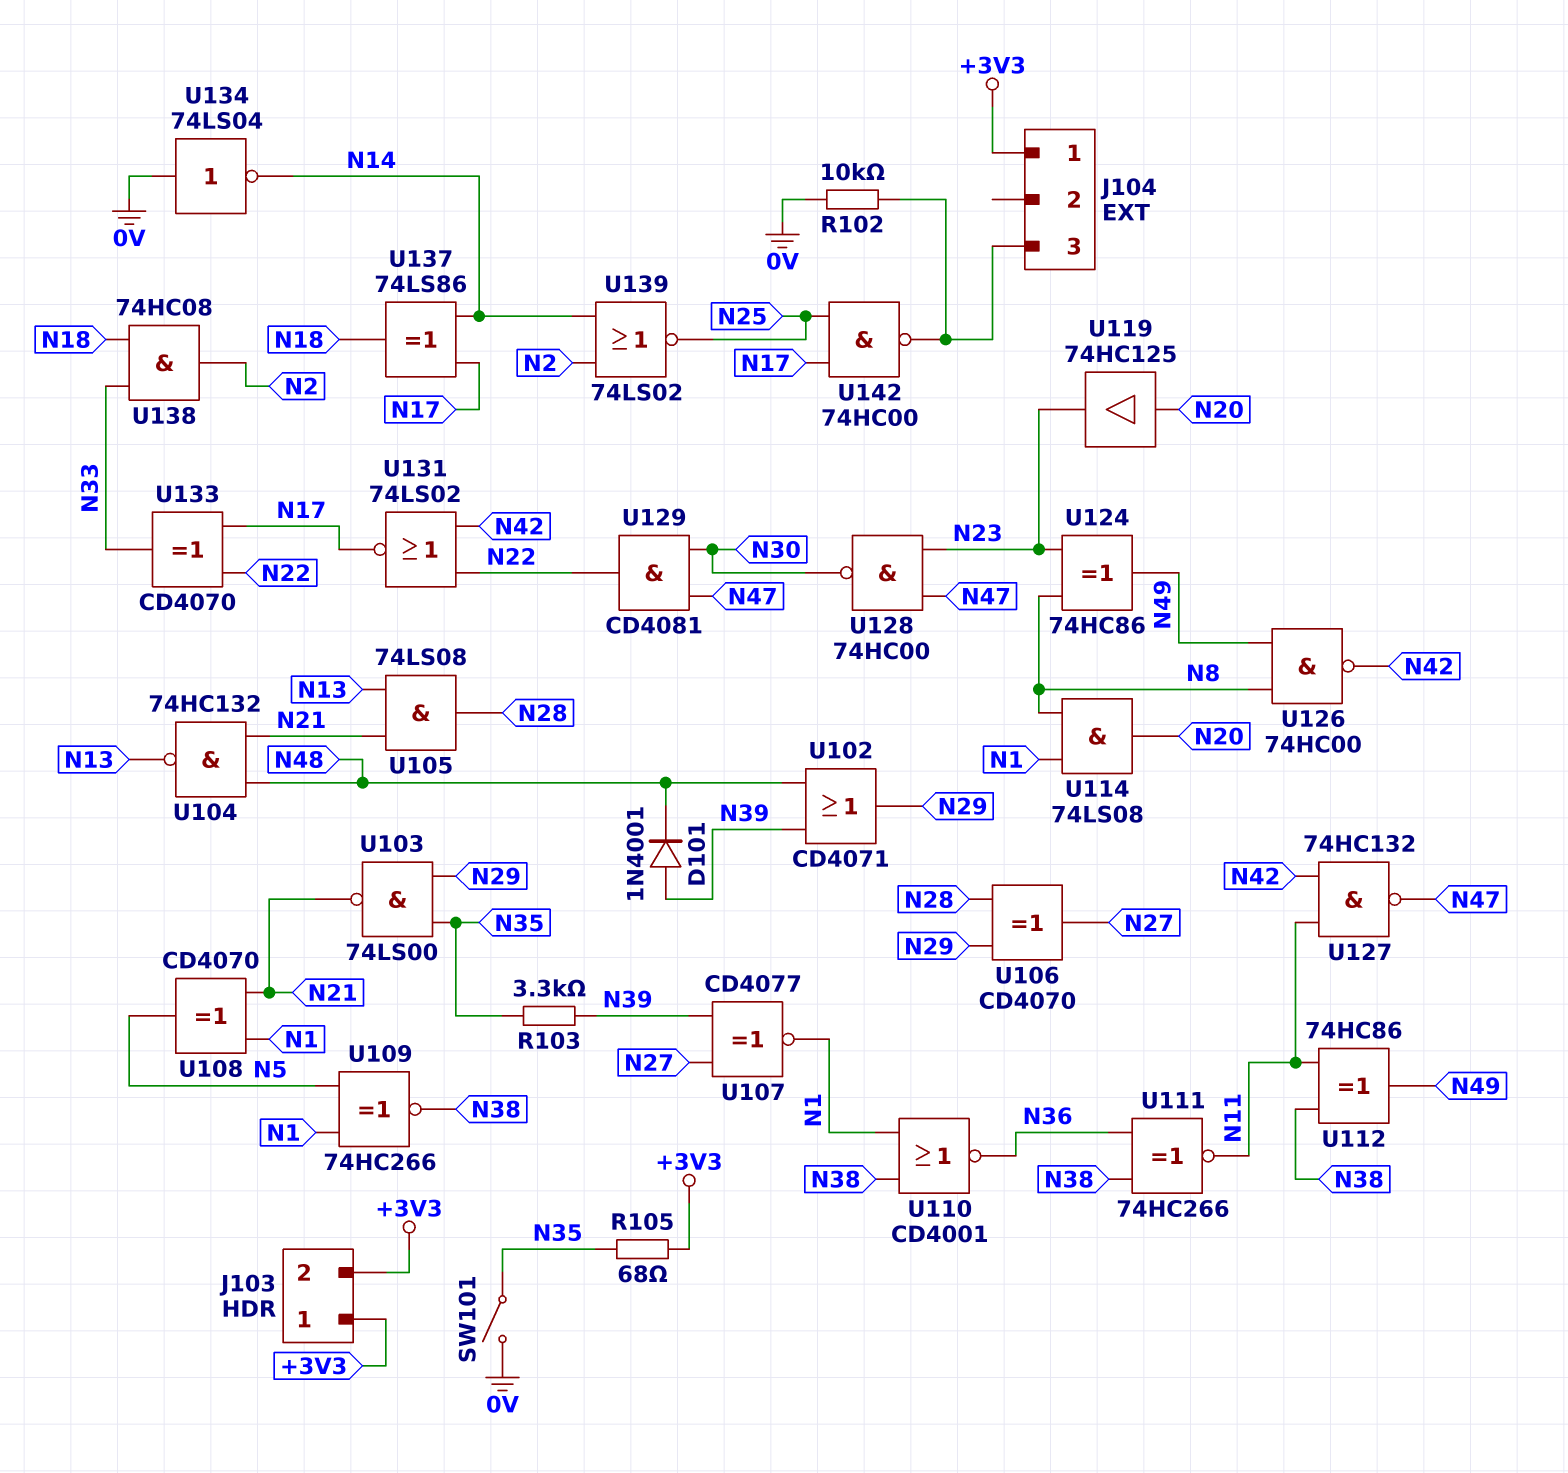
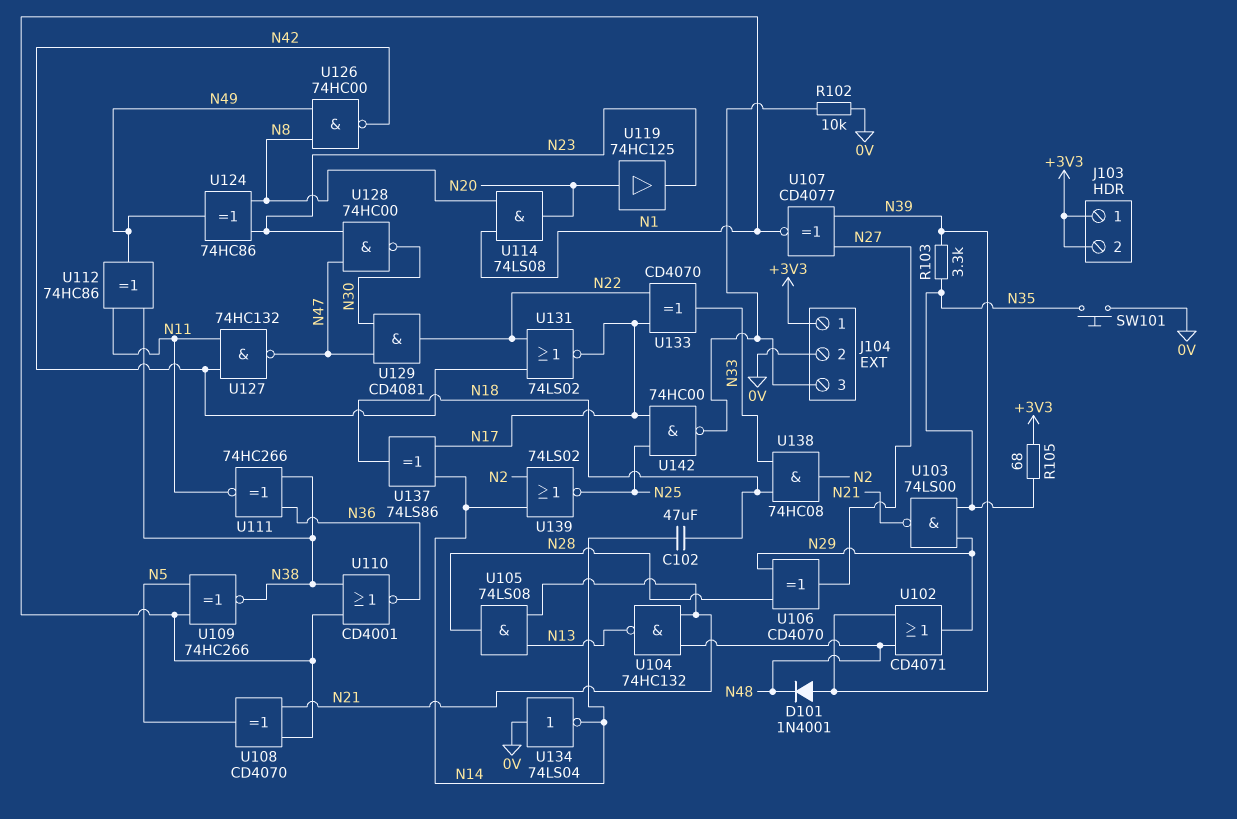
C102: none -> 47uF (N14, N18)
J104 pin 2: none -> 0V
SW101: switch (0V, N35) -> button (0V, N35)

